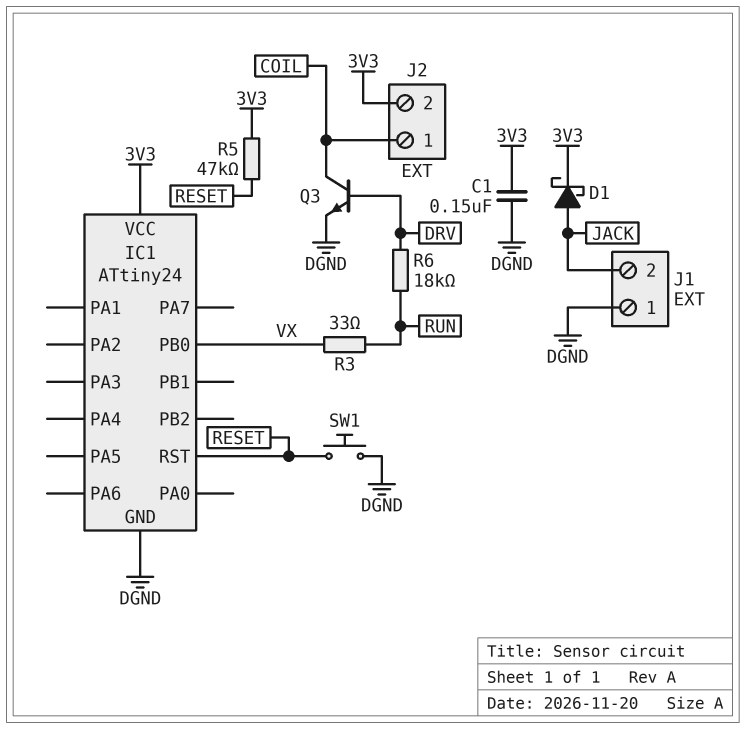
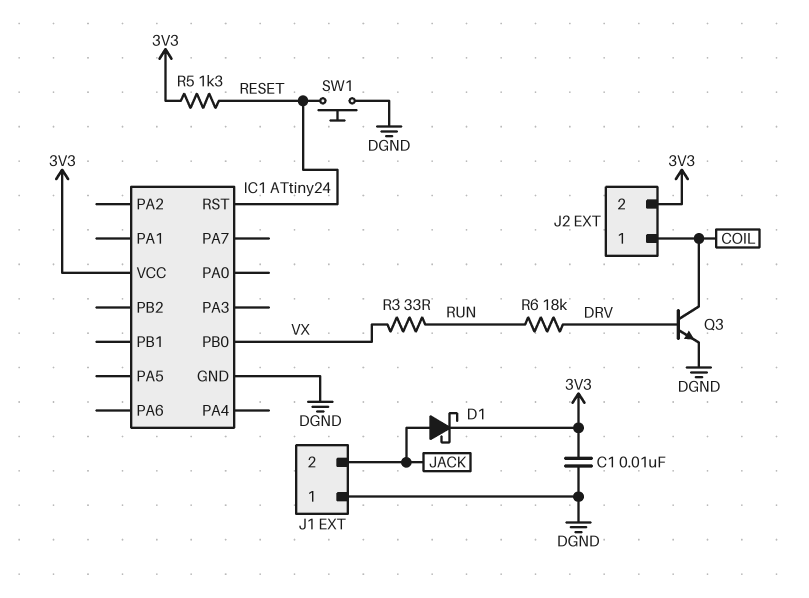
C1: 150nF (3V3, DGND) -> 10nF (3V3, DGND)
R5: 47k (3V3, RESET) -> 1.3k (3V3, RESET)

